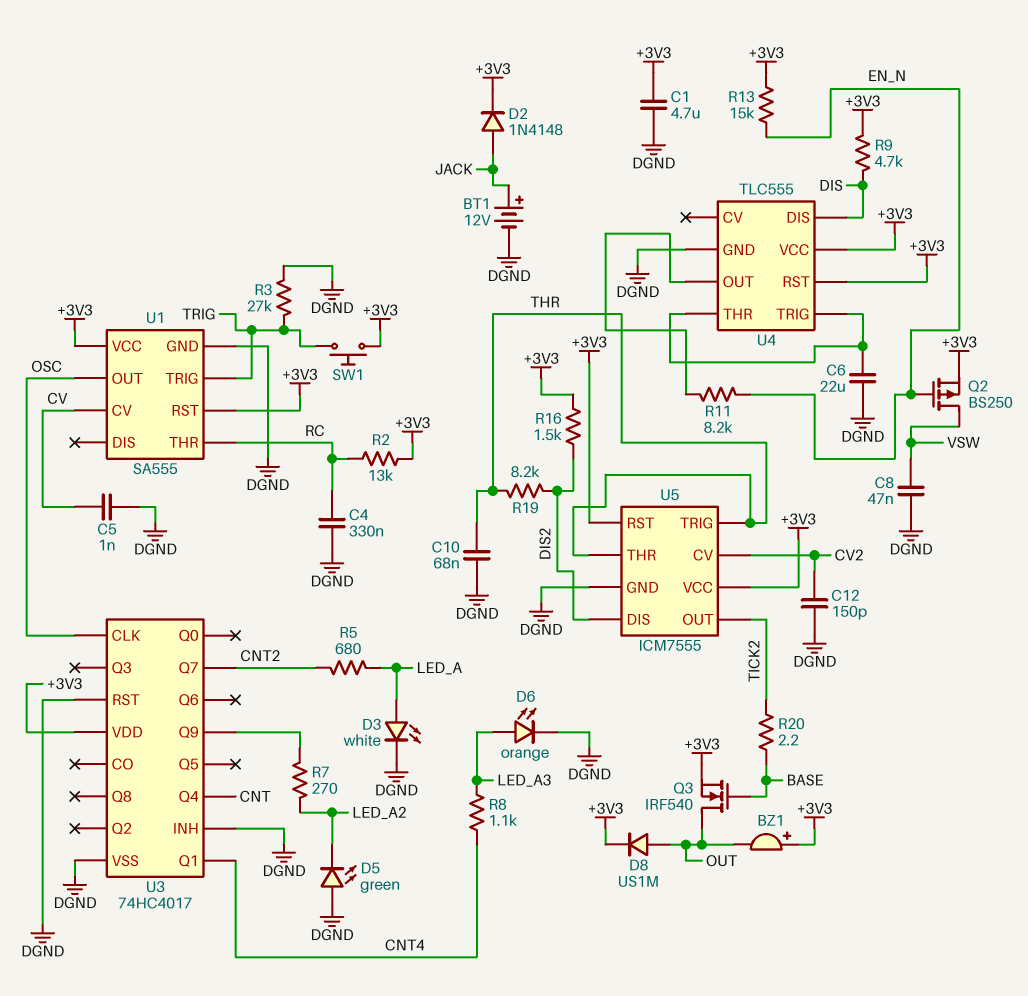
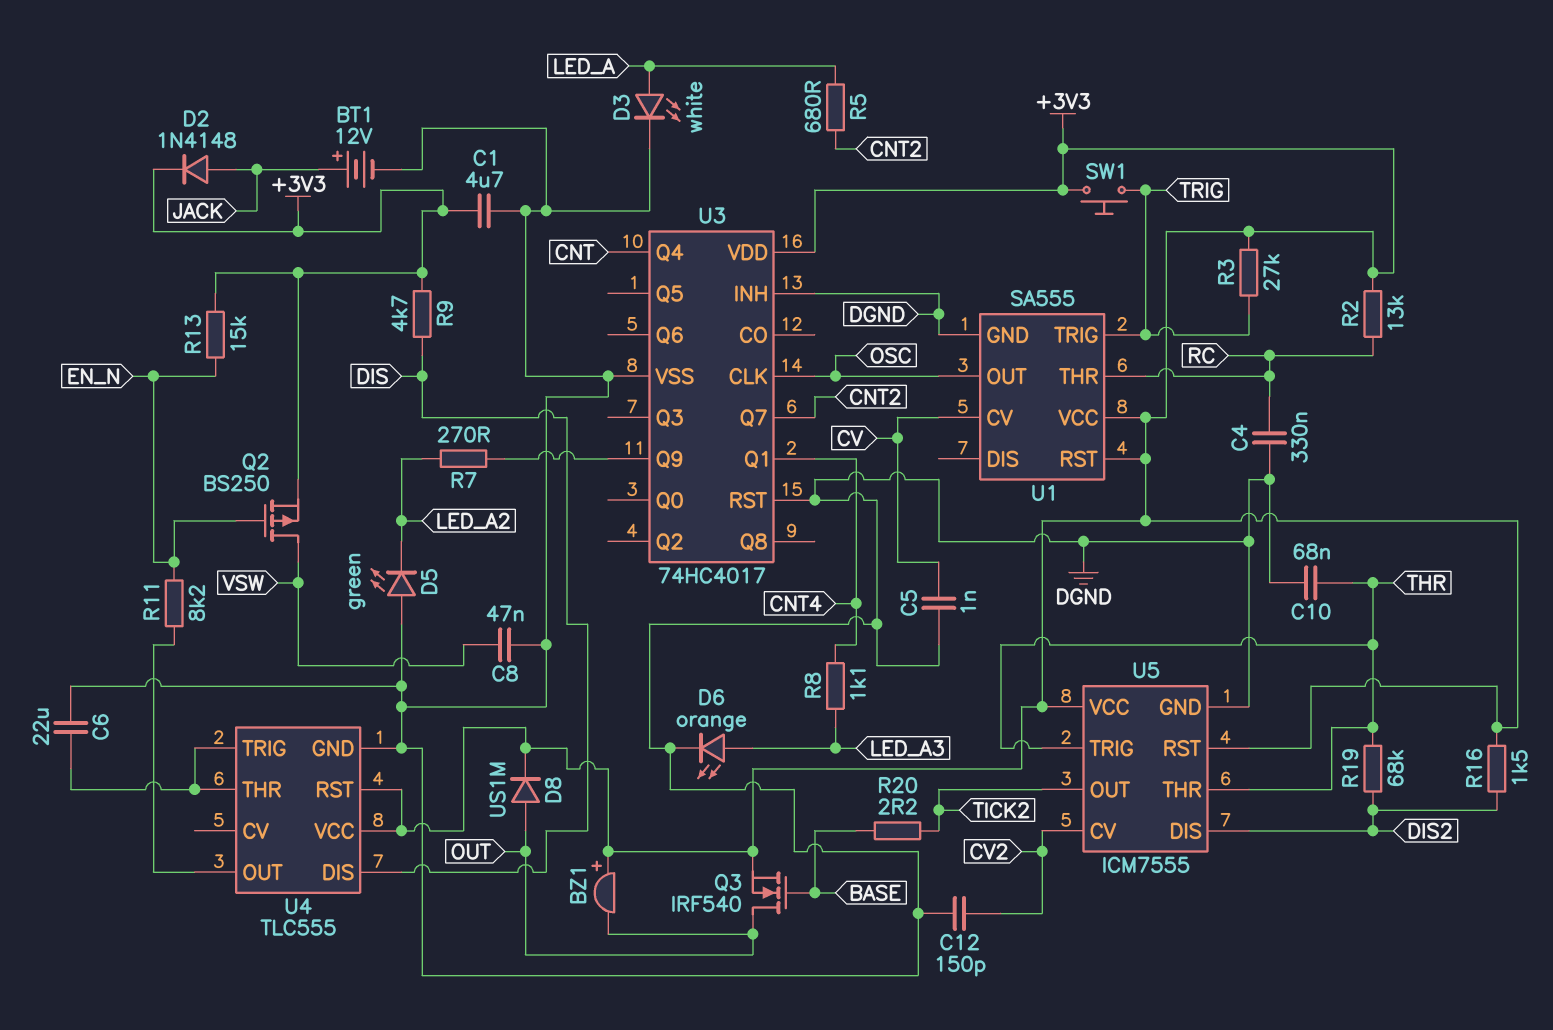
R3: 27k (DGND, TRIG) -> 27k (+3V3, TRIG)
R19: 8.2k (DIS2, THR) -> 68k (DIS2, THR)

